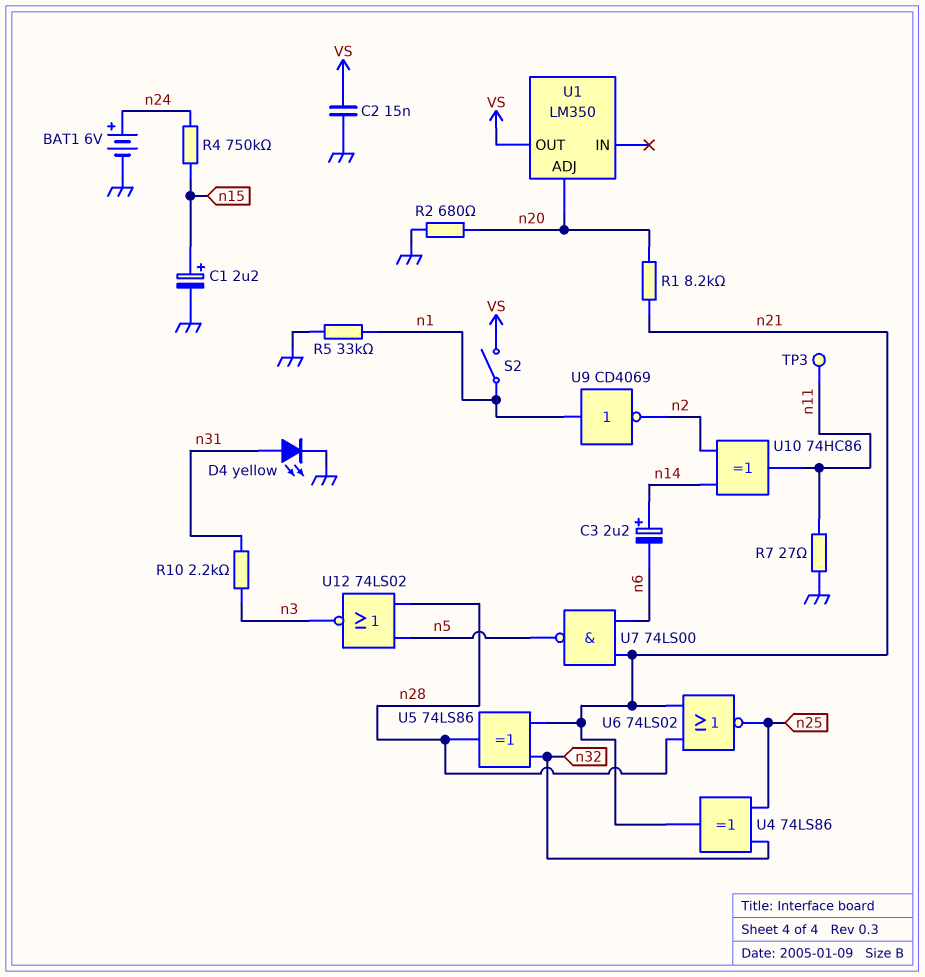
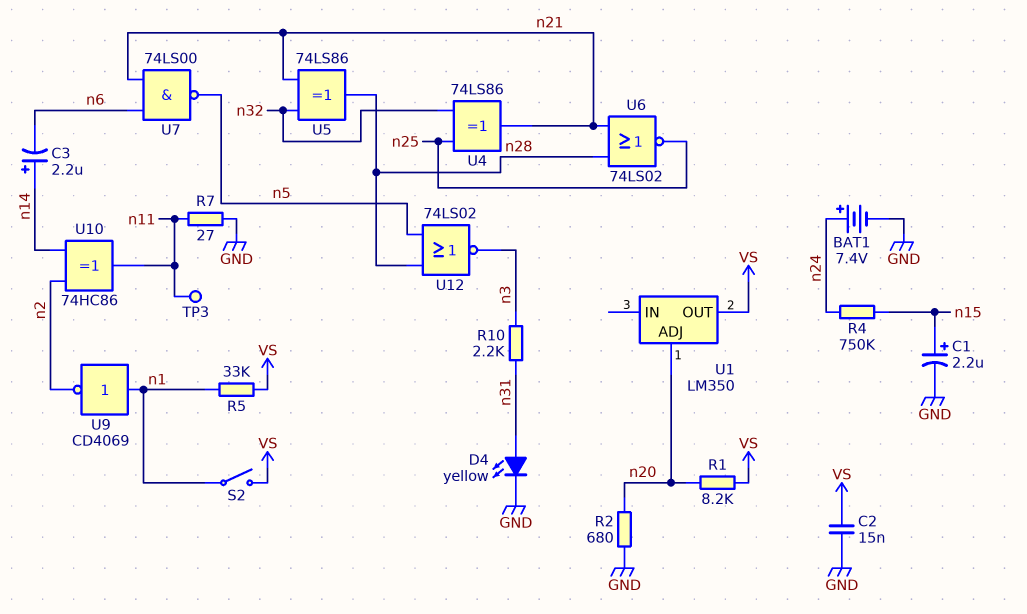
BAT1: 6V (plus n24, minus GND) -> 7.4V (plus n24, minus GND)
R1: 8.2k (n20, n21) -> 8.2k (VS, n20)
R5: 33k (GND, n1) -> 33k (VS, n1)

